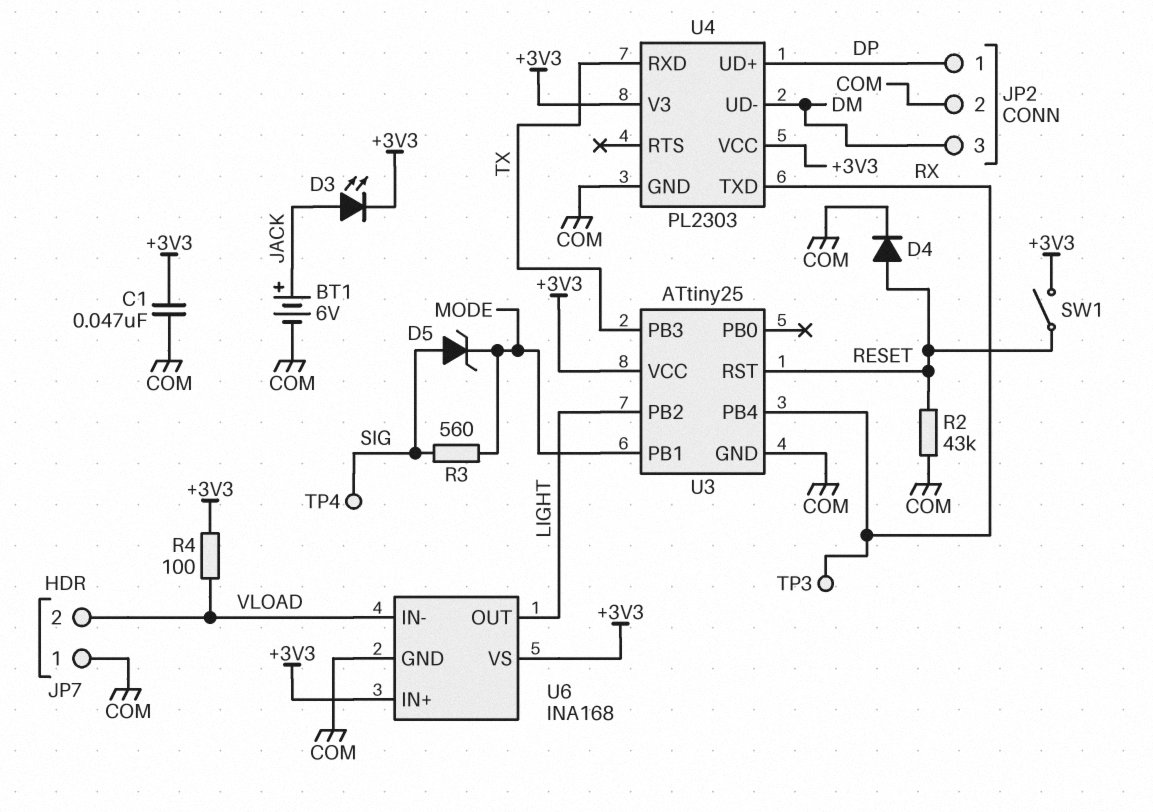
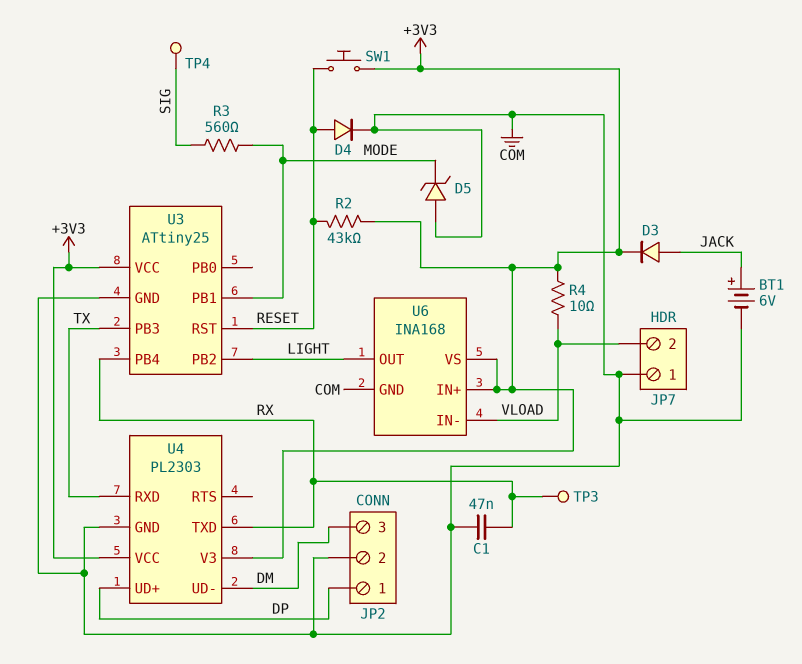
C1: 47nF (+3V3, COM) -> 47nF (COM, RX)
D3: LED (A JACK, K +3V3) -> diode (A JACK, K +3V3)
D5: zener (A SIG, K MODE) -> zener (A COM, K MODE)
R2: 43k (COM, RESET) -> 43k (+3V3, RESET)
R4: 100 (+3V3, VLOAD) -> 10 (+3V3, VLOAD)
SW1: switch (+3V3, RESET) -> button (+3V3, RESET)

